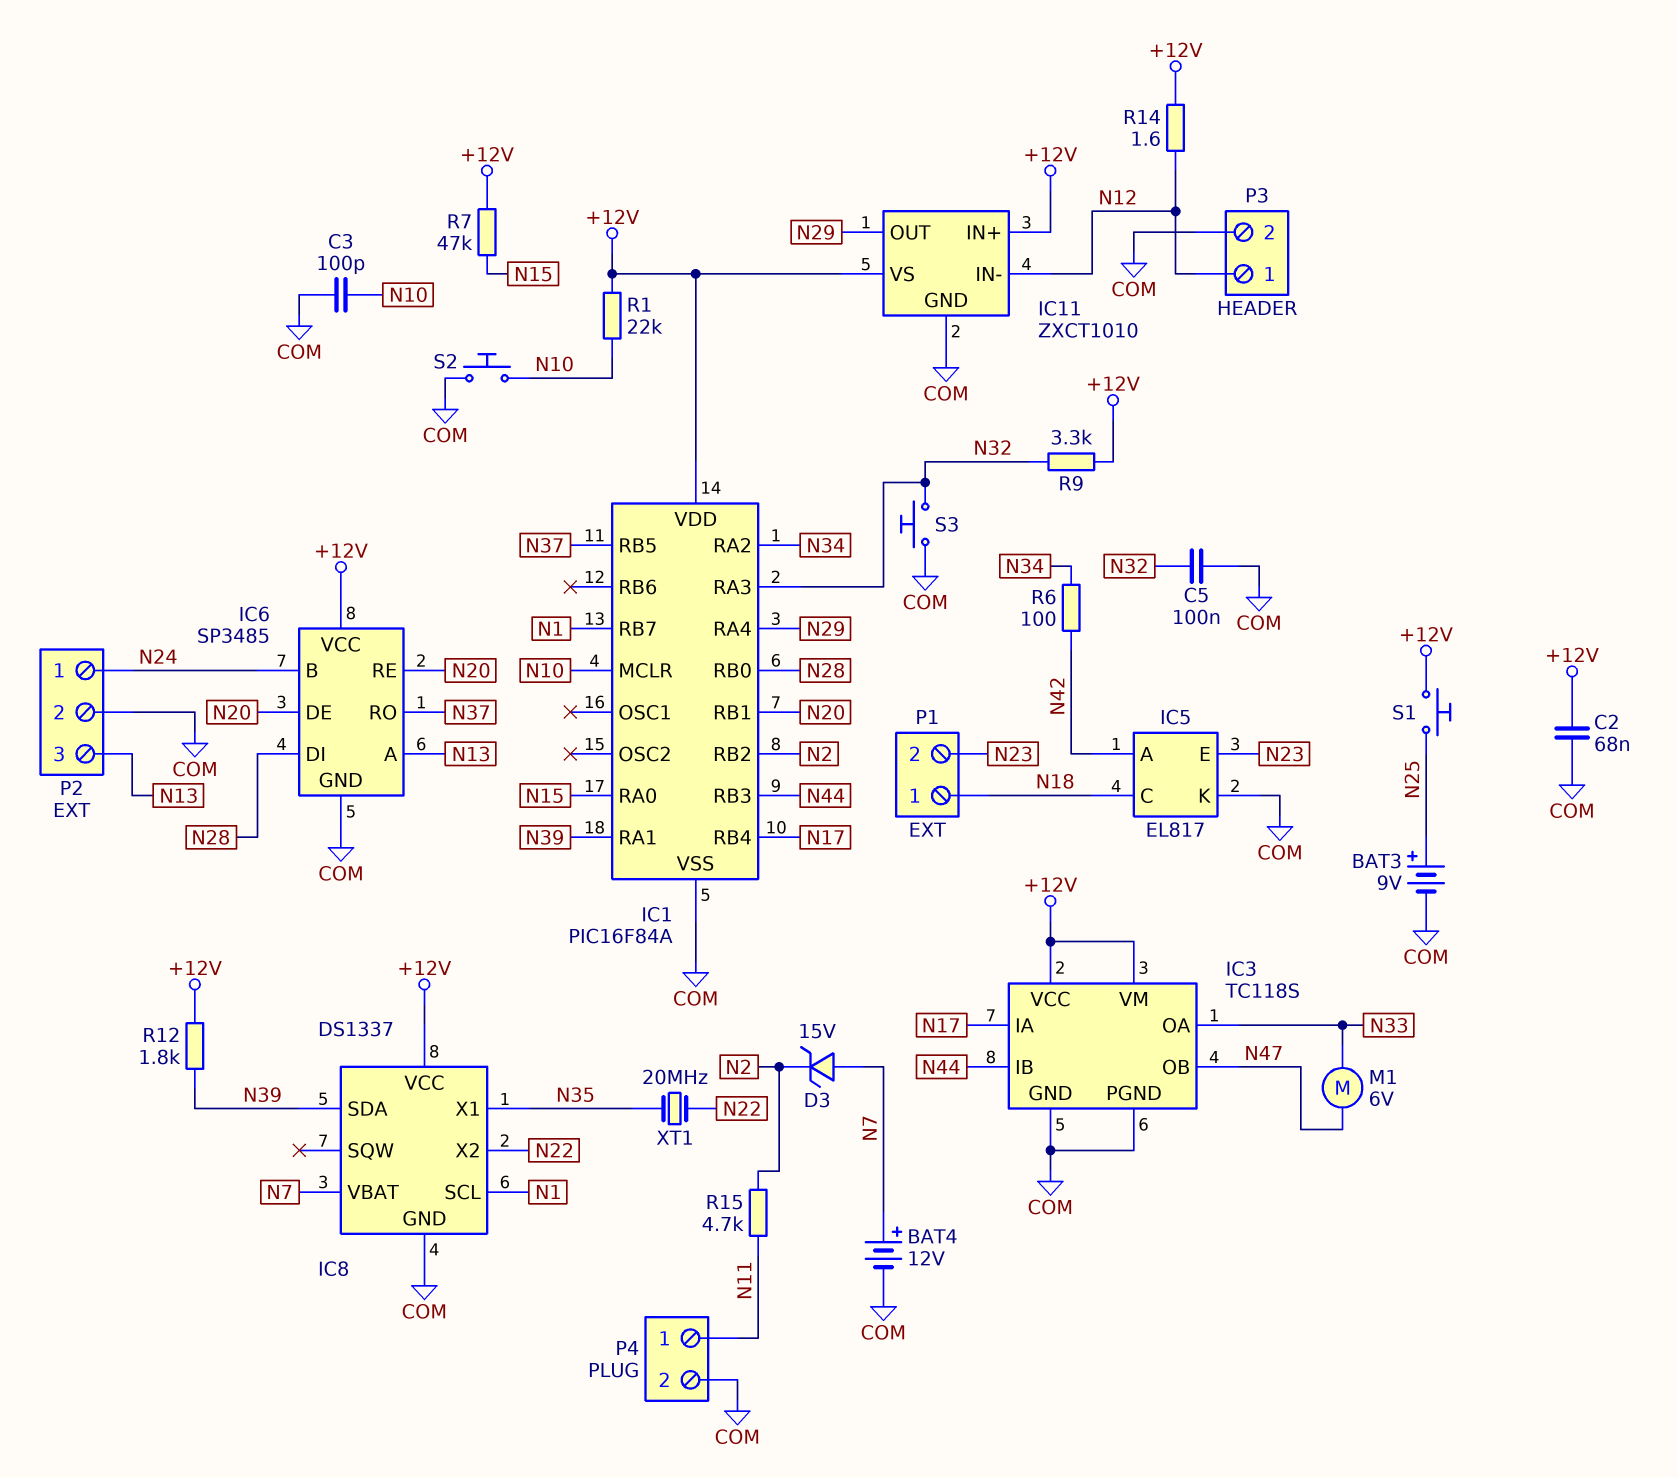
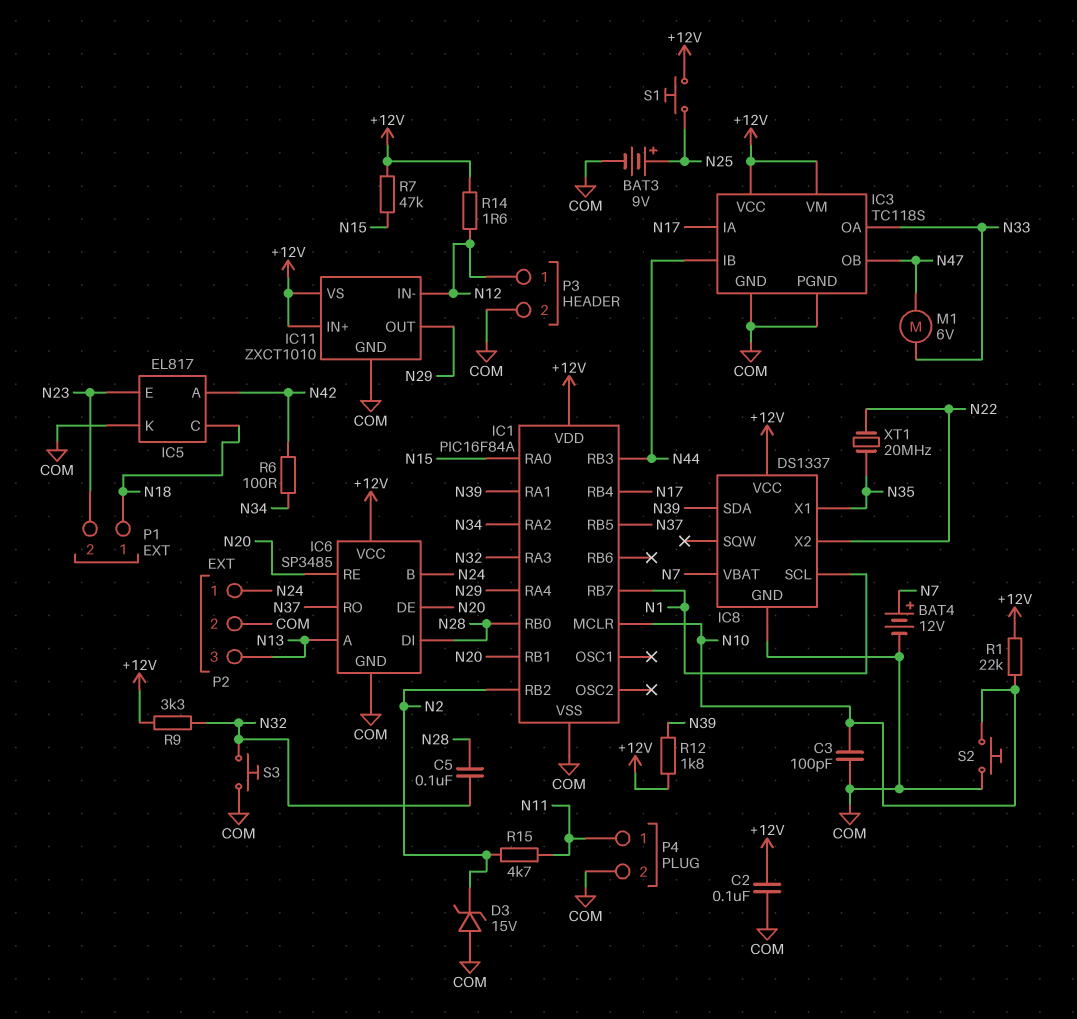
C2: 68nF (+12V, COM) -> 100nF (+12V, COM)
C5: 100nF (COM, N32) -> 100nF (N28, N32)
D3: zener 15V (A N7, K N2) -> zener 15V (A COM, K N2)

